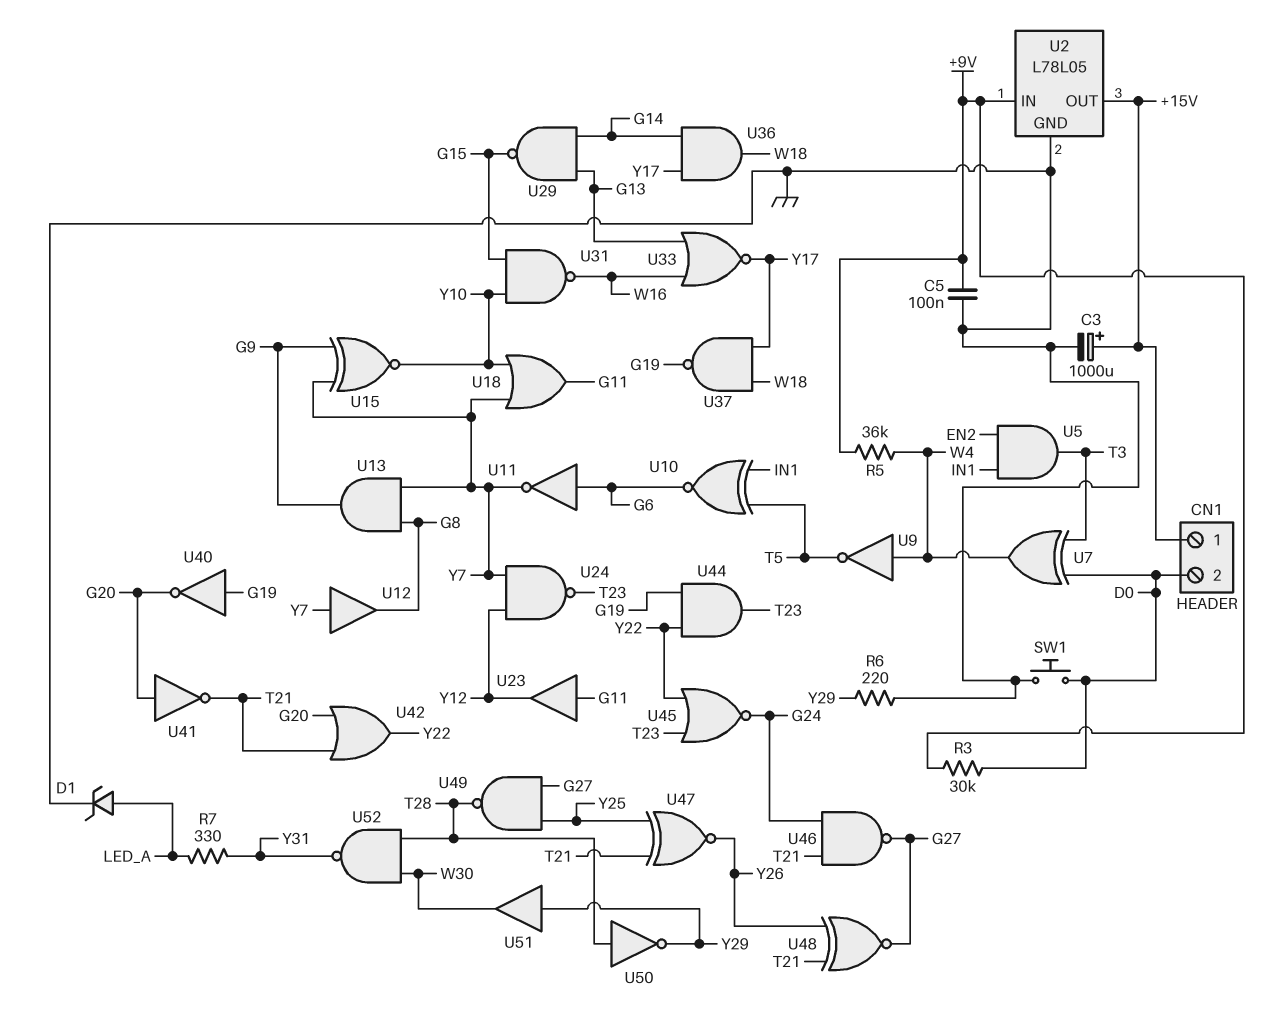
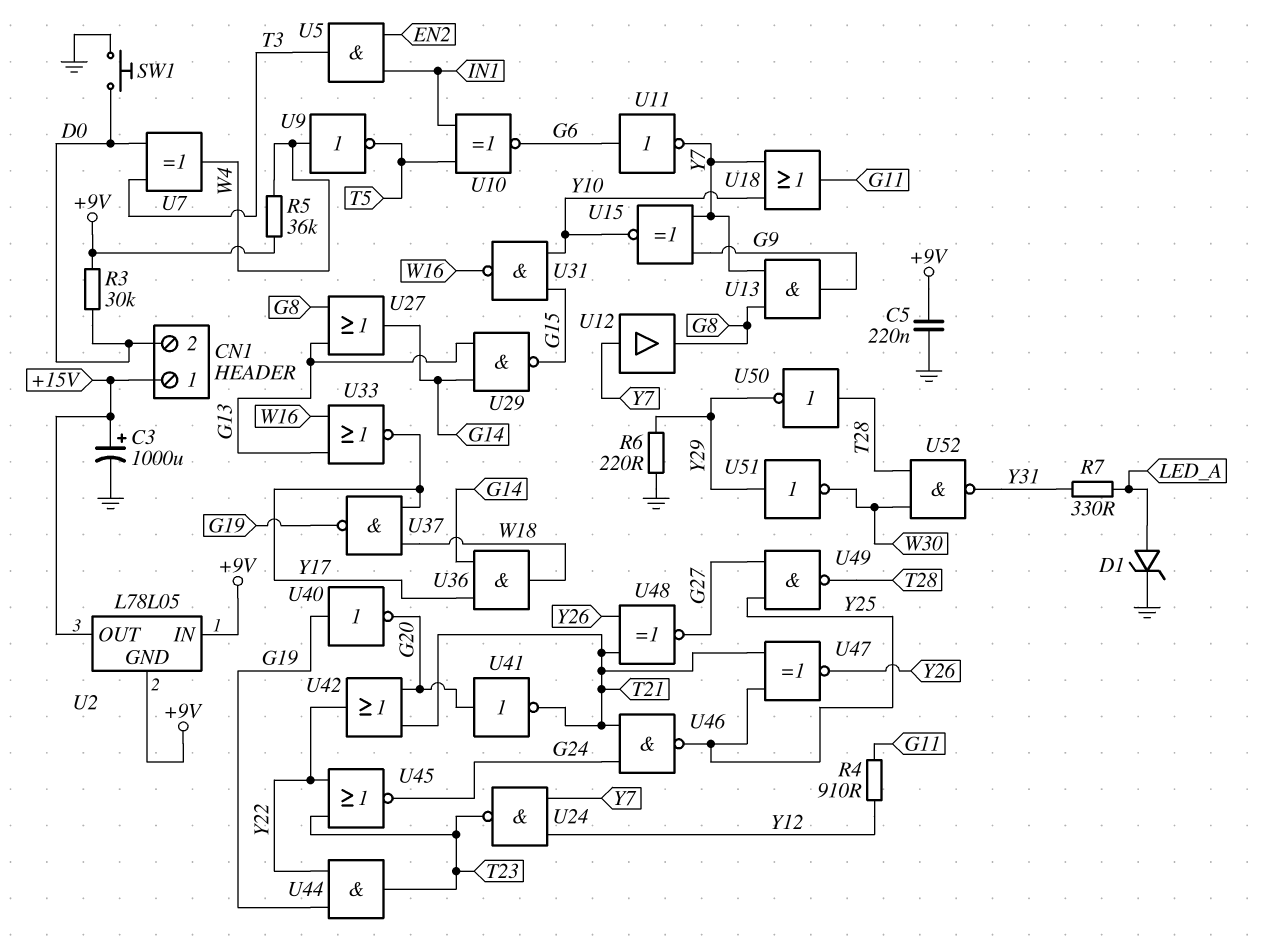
C5: 100nF (+9V, GND) -> 220nF (+9V, GND)
R4: none -> 910 (G11, Y12)
U2 pin GND: GND -> +9V
U23: buffer (in G11, out Y12) -> none
U27: none -> OR (in G8, in G13, out G14)
U46: NAND (in G24, in T21, out G27) -> NAND (in G24, in T21, out Y25)
U51: buffer (in Y29, out W30) -> NOT (in Y29, out W30)

